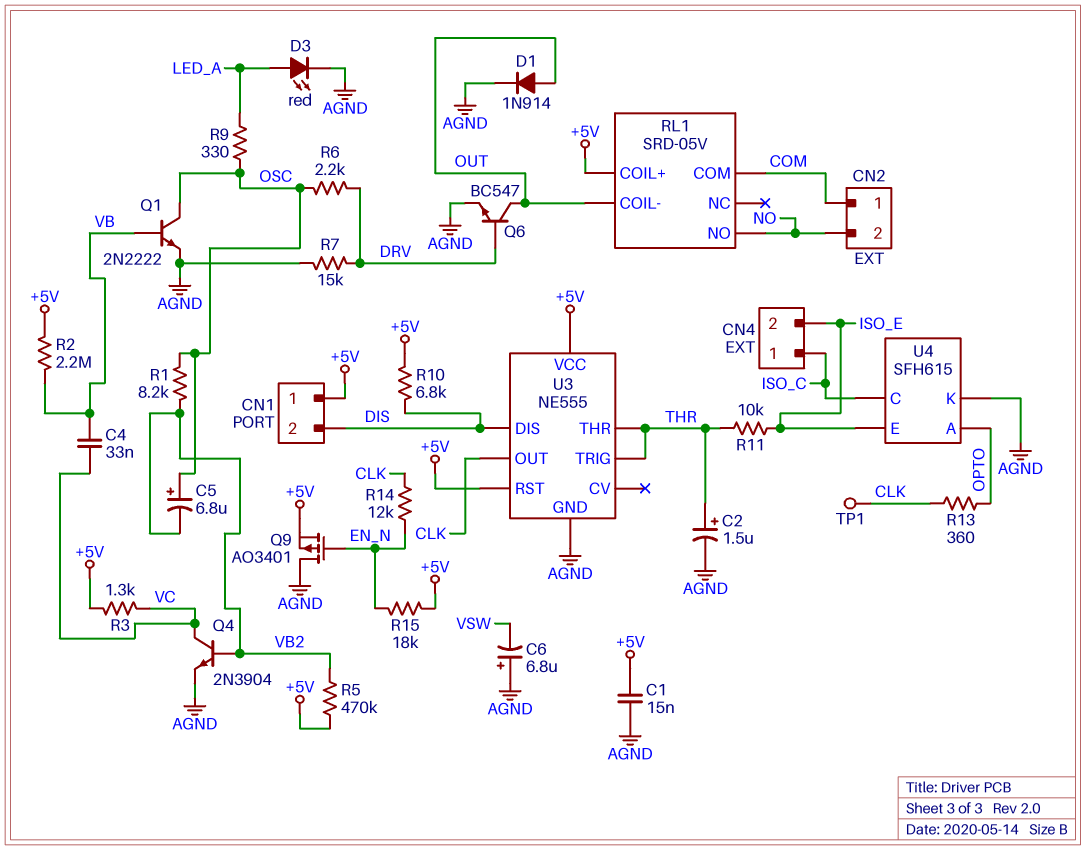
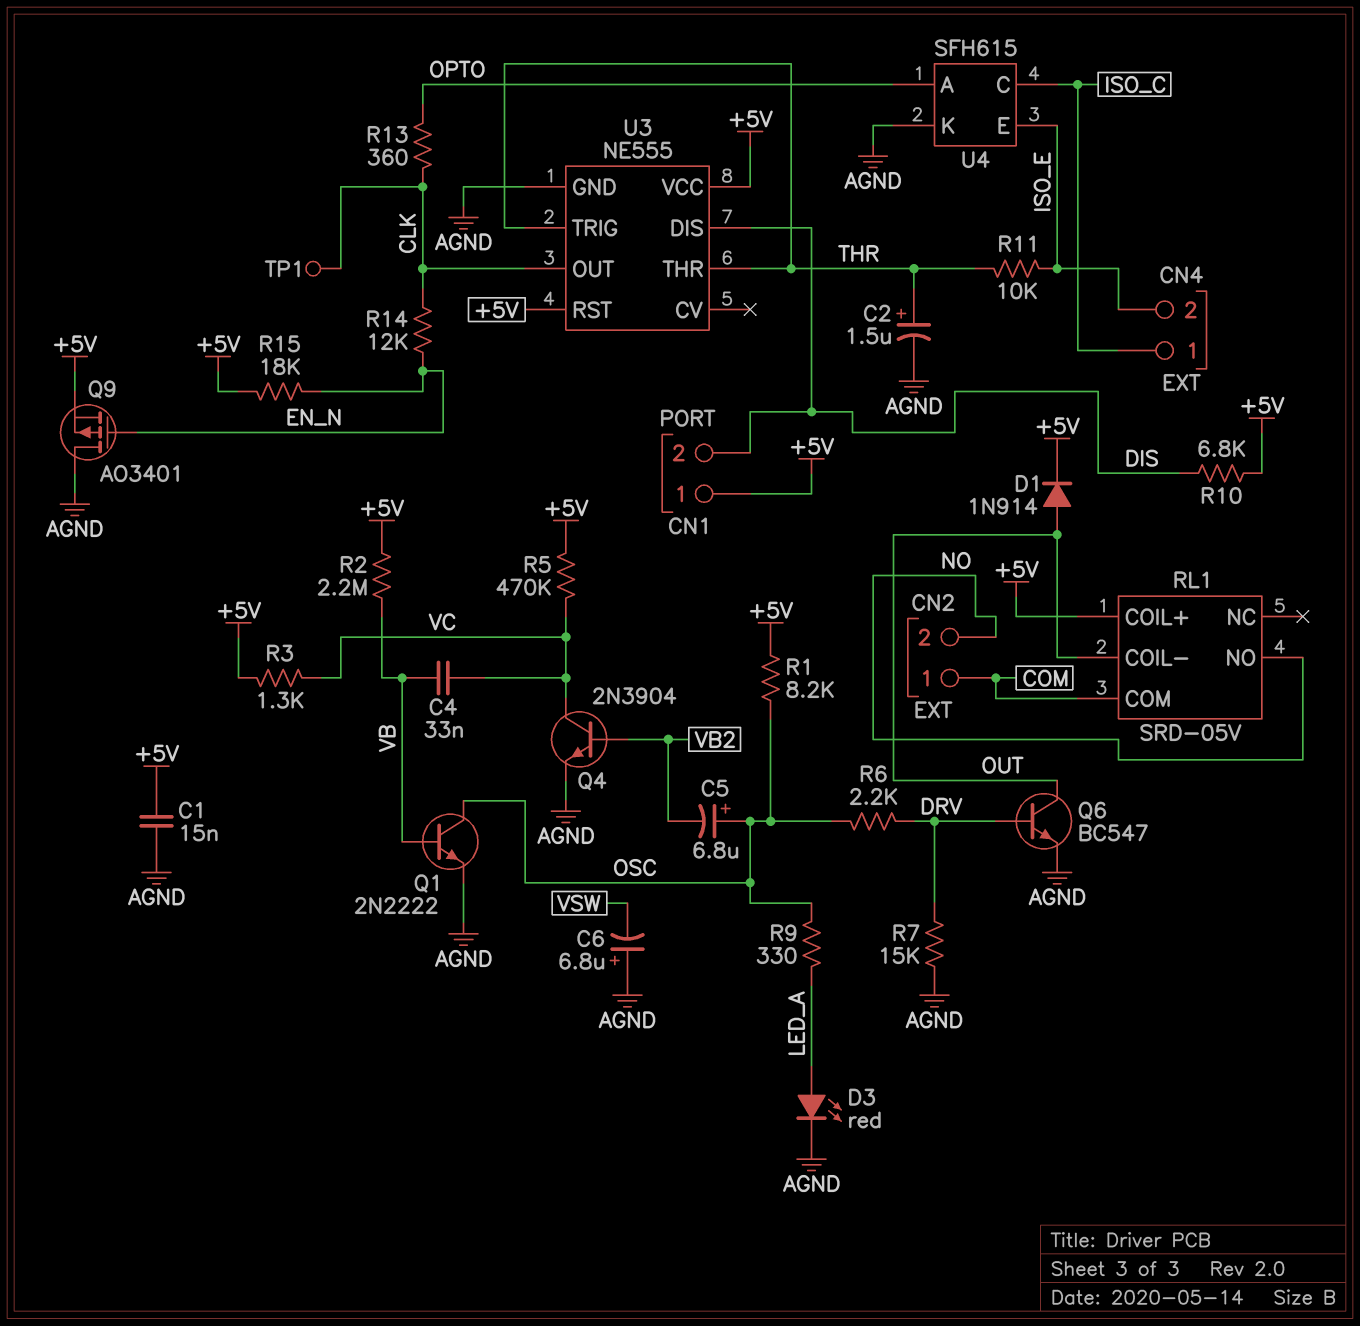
D1: diode 1N914 (A OUT, K AGND) -> diode 1N914 (A OUT, K +5V)
R1: 8.2k (OSC, VB2) -> 8.2k (+5V, OSC)
R5: 470k (+5V, VB2) -> 470k (+5V, VC)

